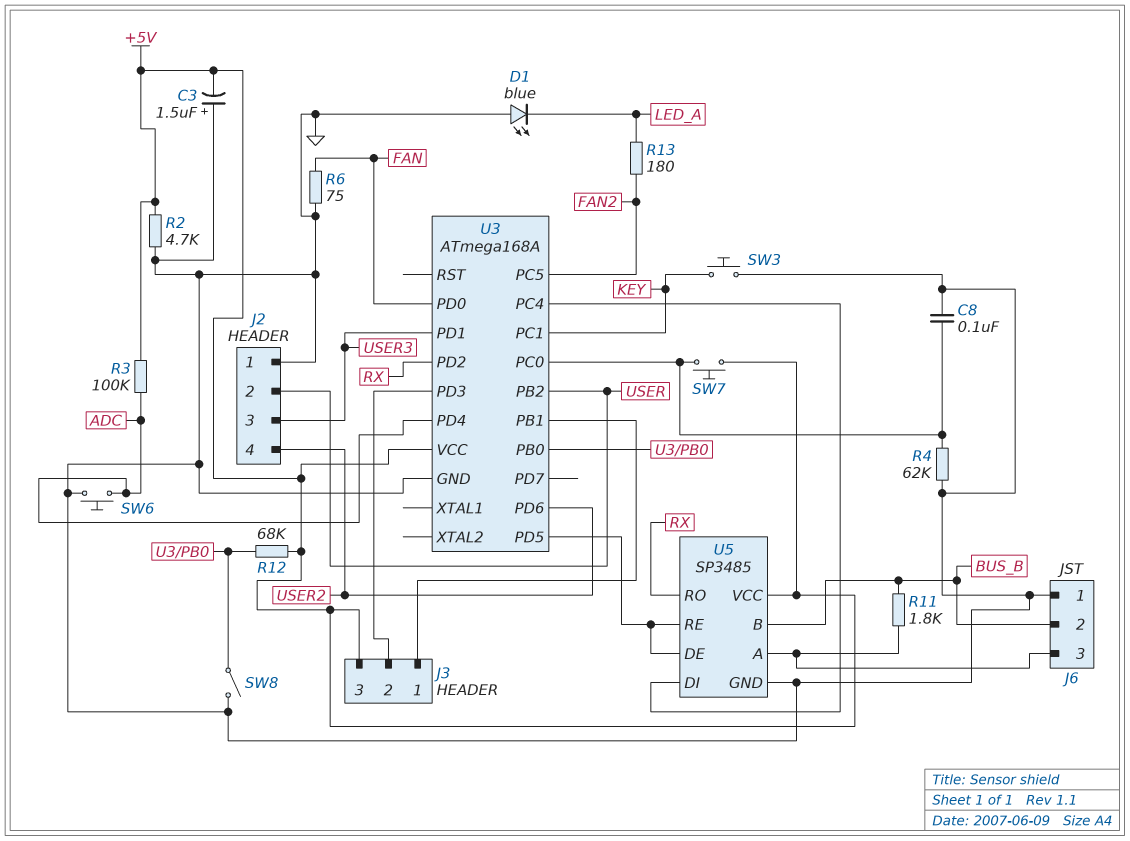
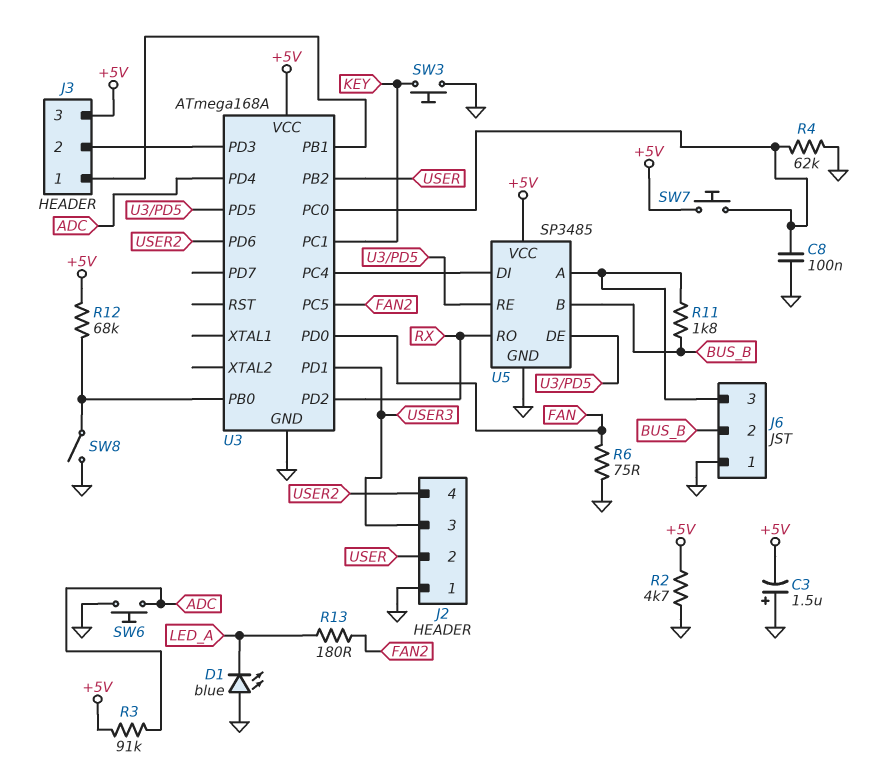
R3: 100k (+5V, ADC) -> 91k (+5V, ADC)

